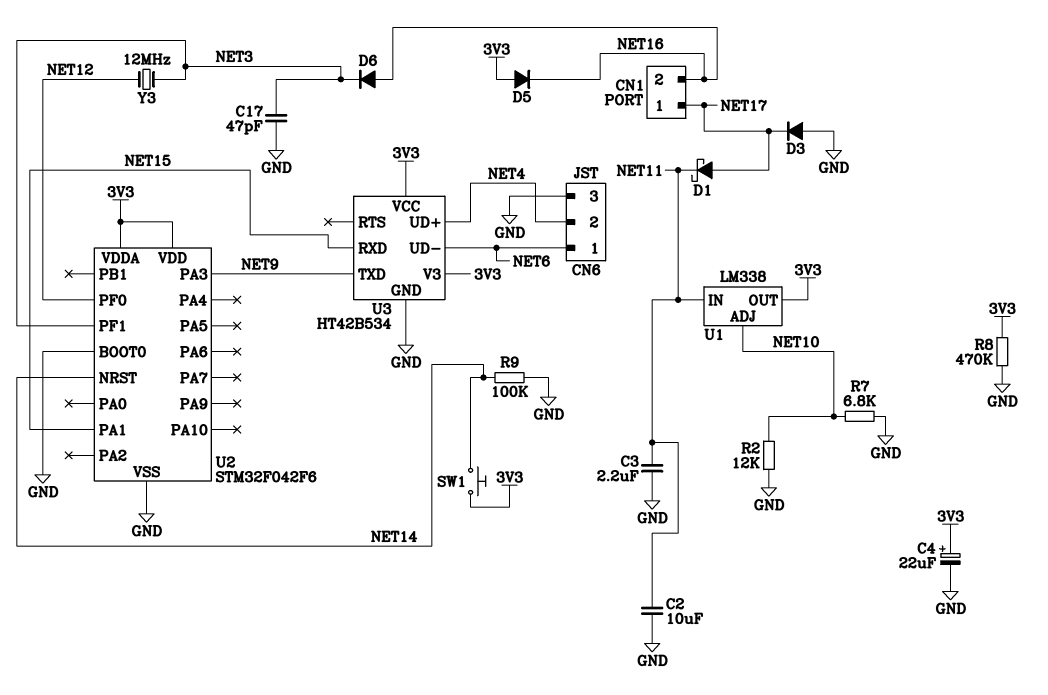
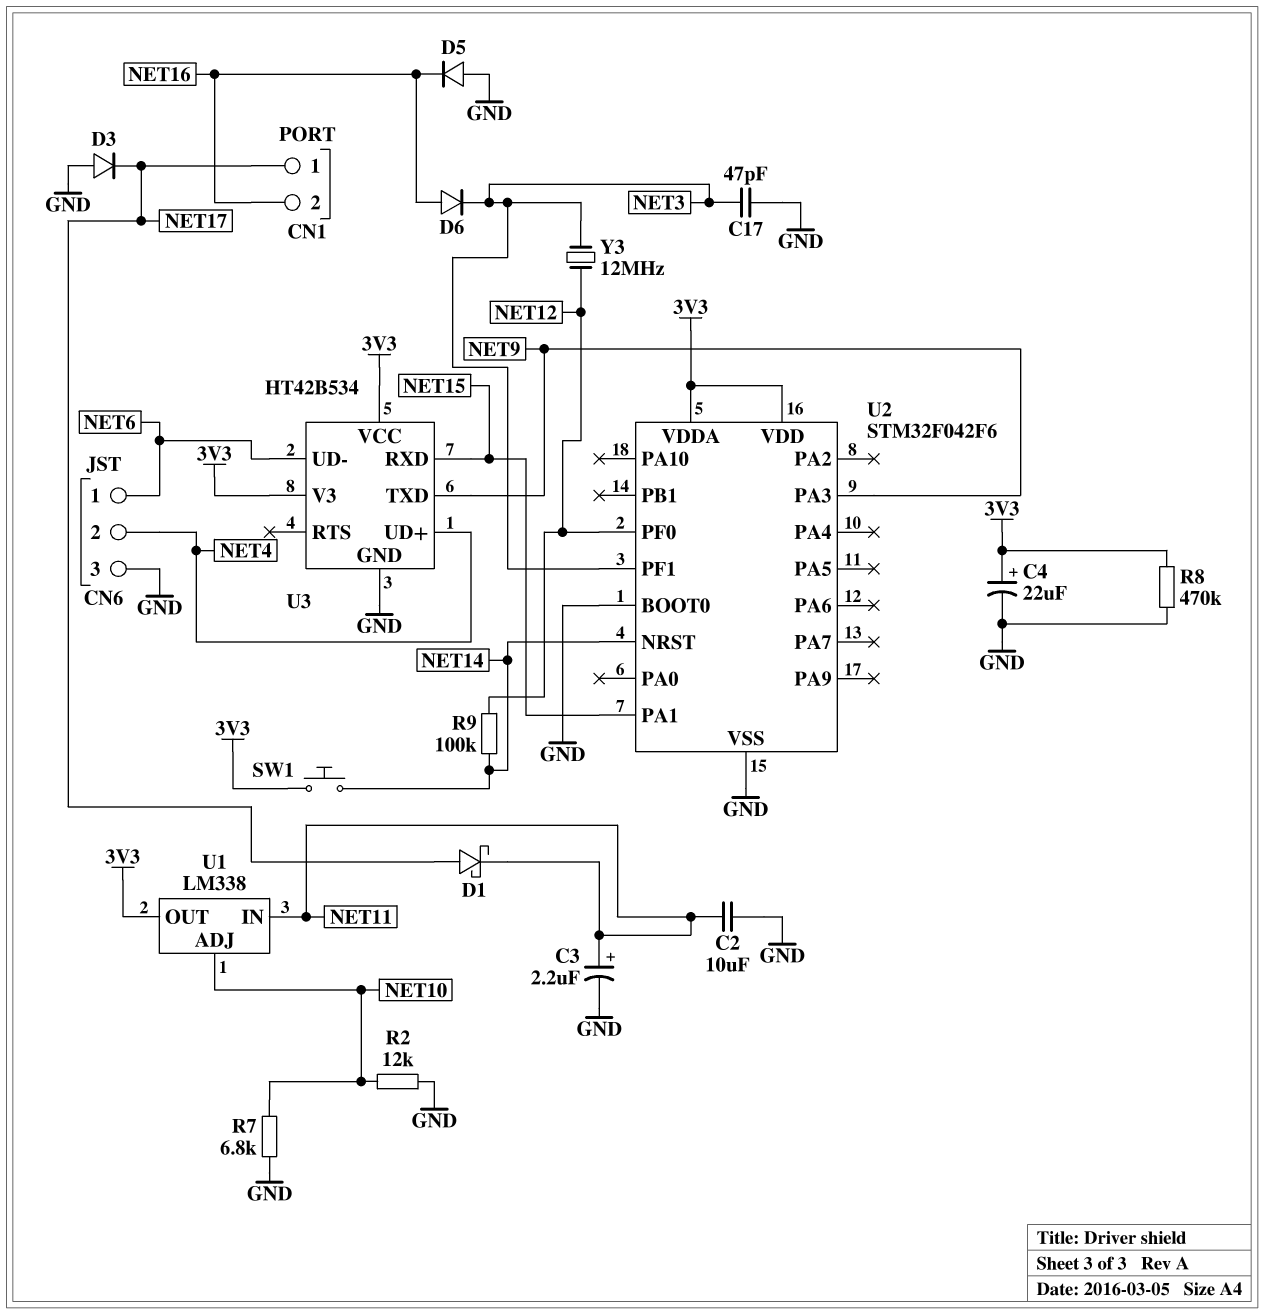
C3: 2.2uF (GND, NET11) -> 2.2uF (plus NET11, minus GND)
D5: diode (A 3V3, K NET16) -> diode (A GND, K NET16)
R9: 100k (GND, NET14) -> 100k (NET12, NET14)

